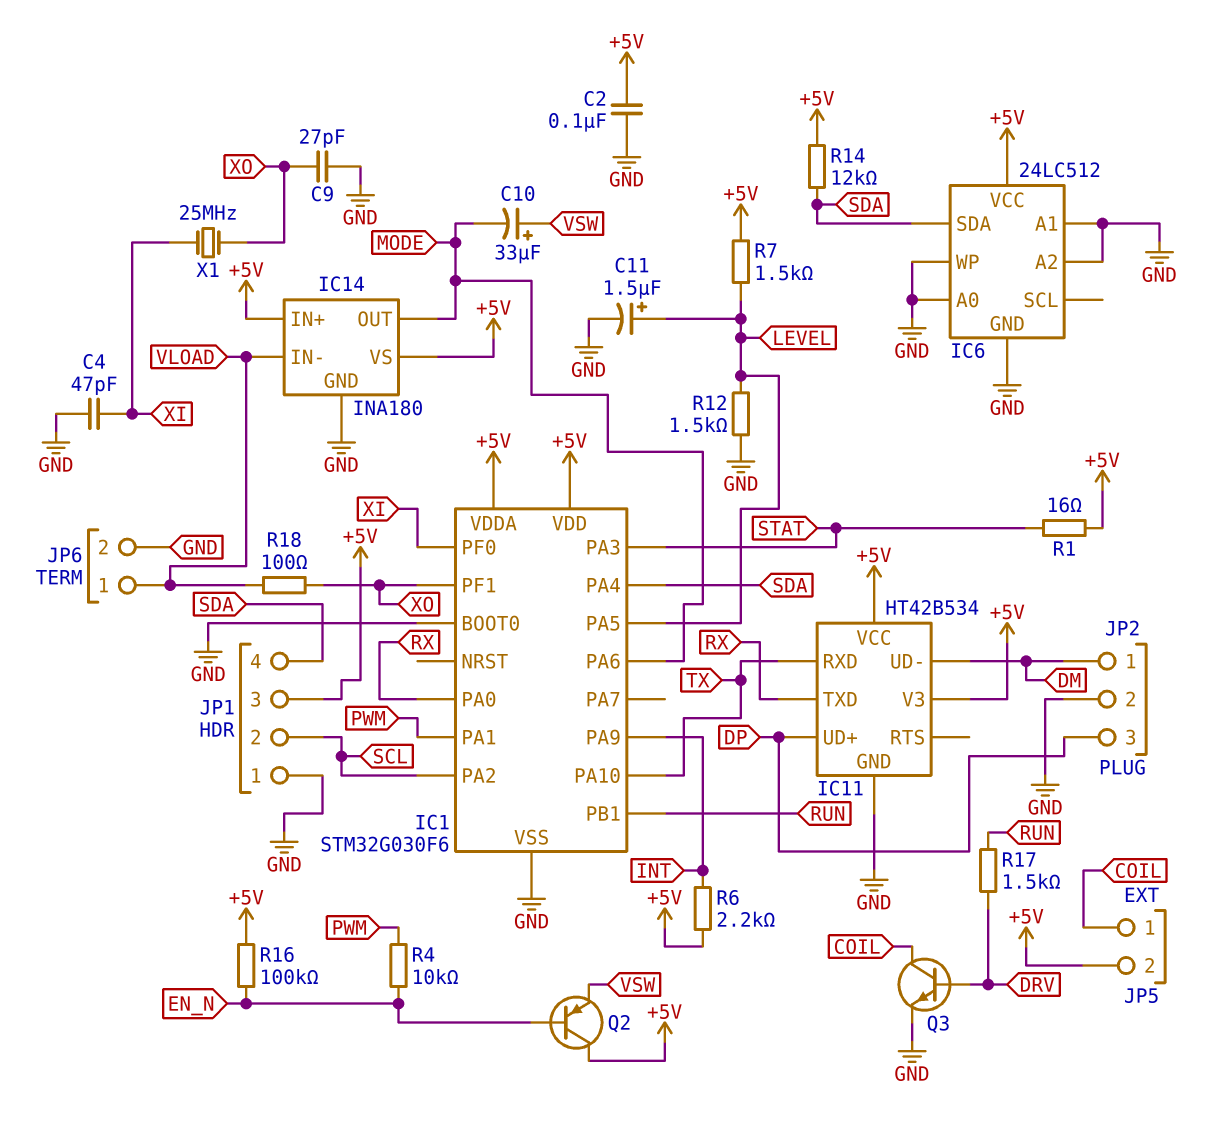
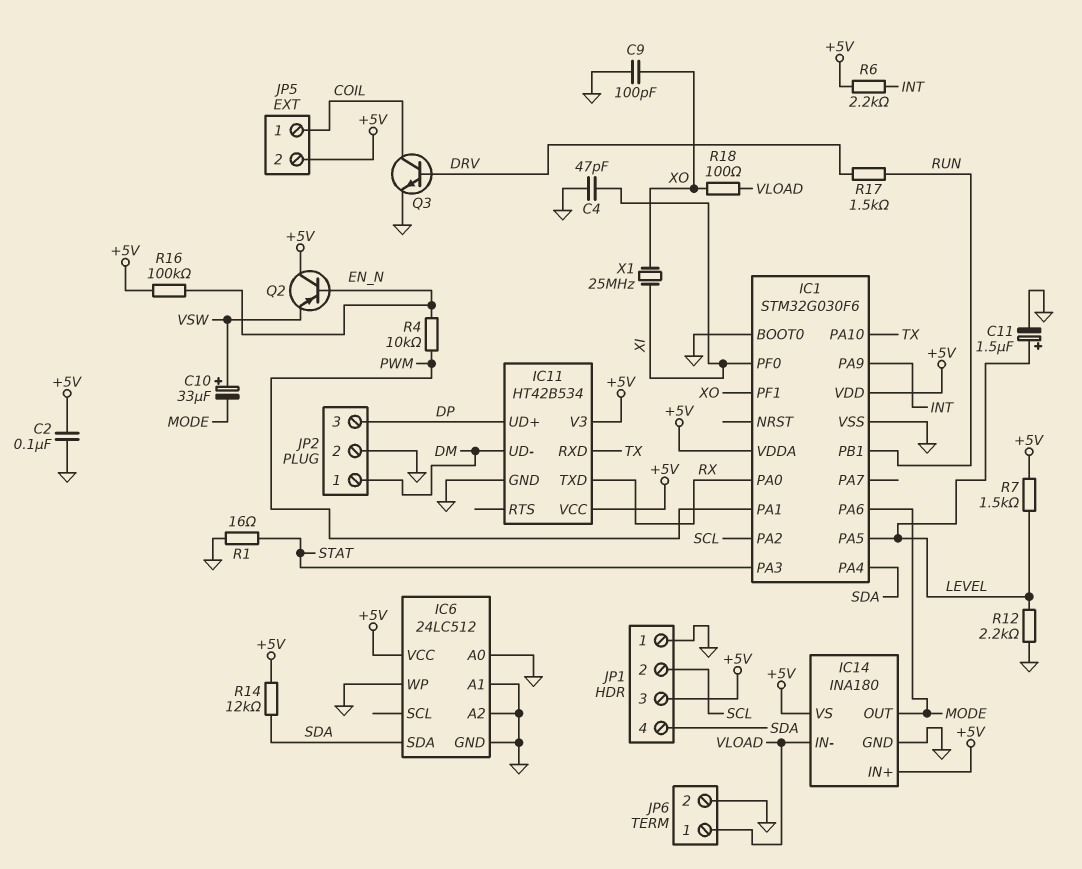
C9: 27pF (GND, XO) -> 100pF (GND, XO)
R1: 16 (+5V, STAT) -> 16 (GND, STAT)
R12: 1.5k (GND, LEVEL) -> 2.2k (GND, LEVEL)

